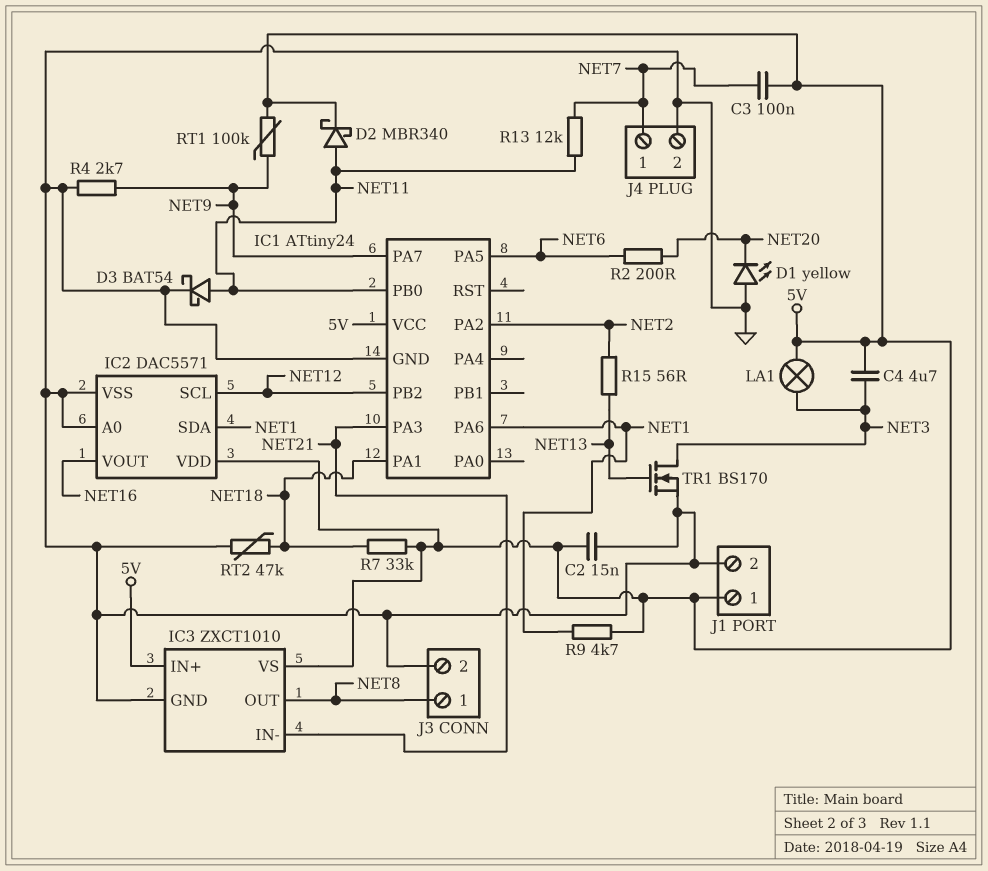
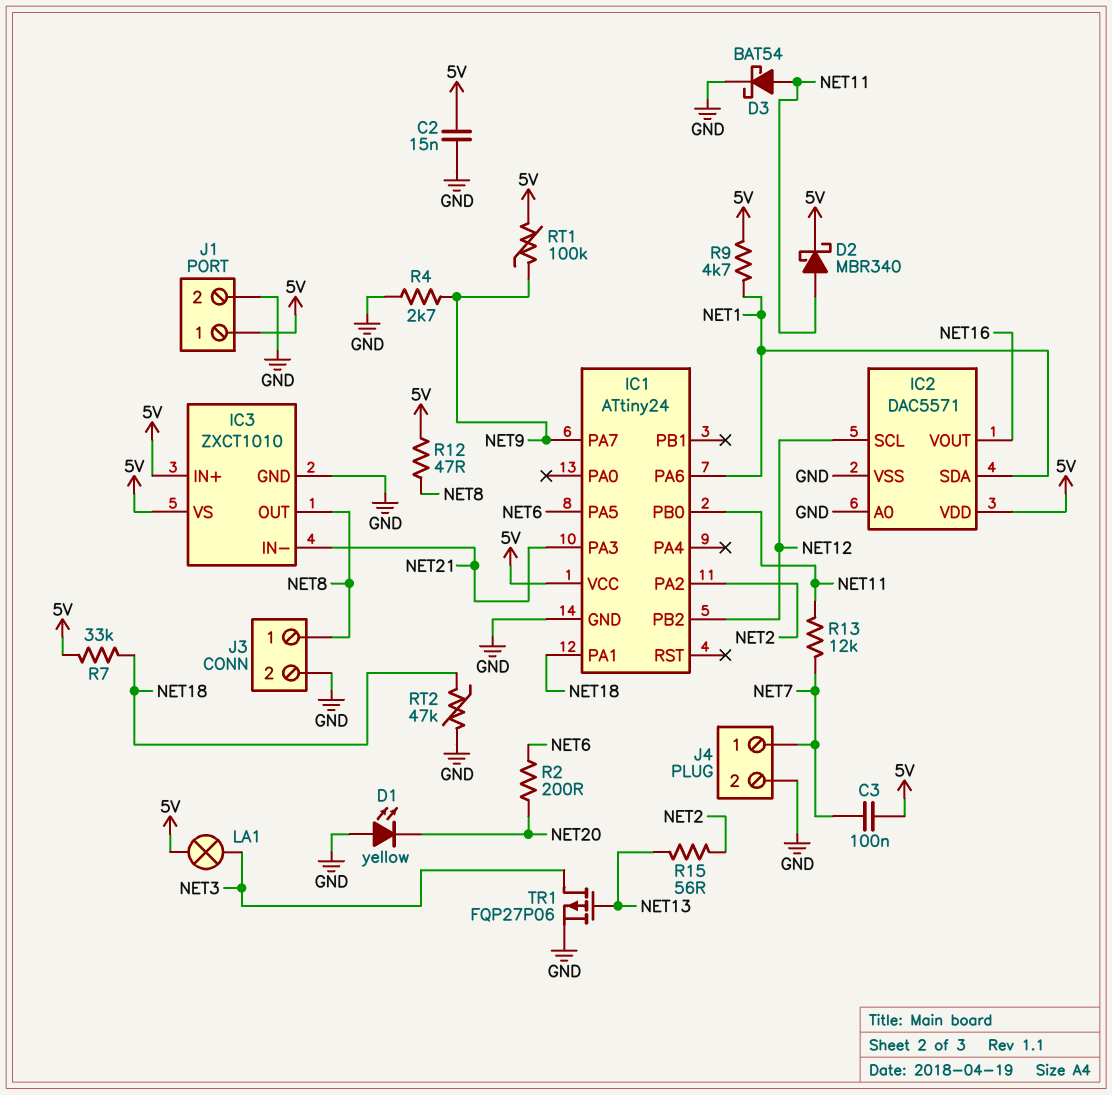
C4: 4.7uF (5V, NET3) -> none
R12: none -> 47 (5V, NET8)
TR1: NMOS BS170 (G NET13, D NET3, S GND) -> PMOS FQP27P06 (G NET13, D NET3, S GND)

